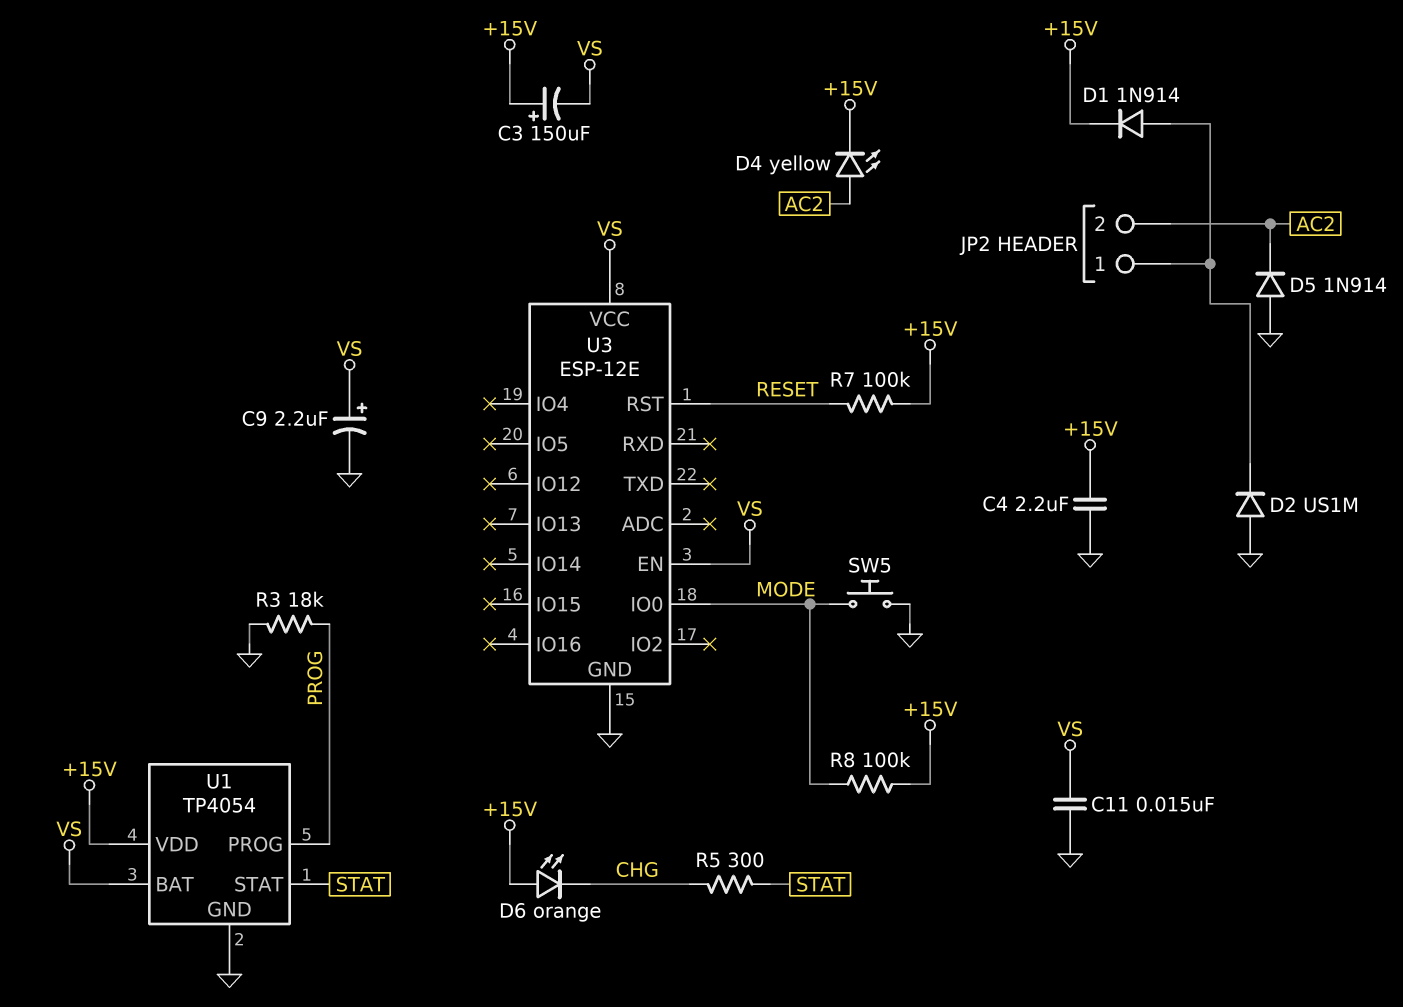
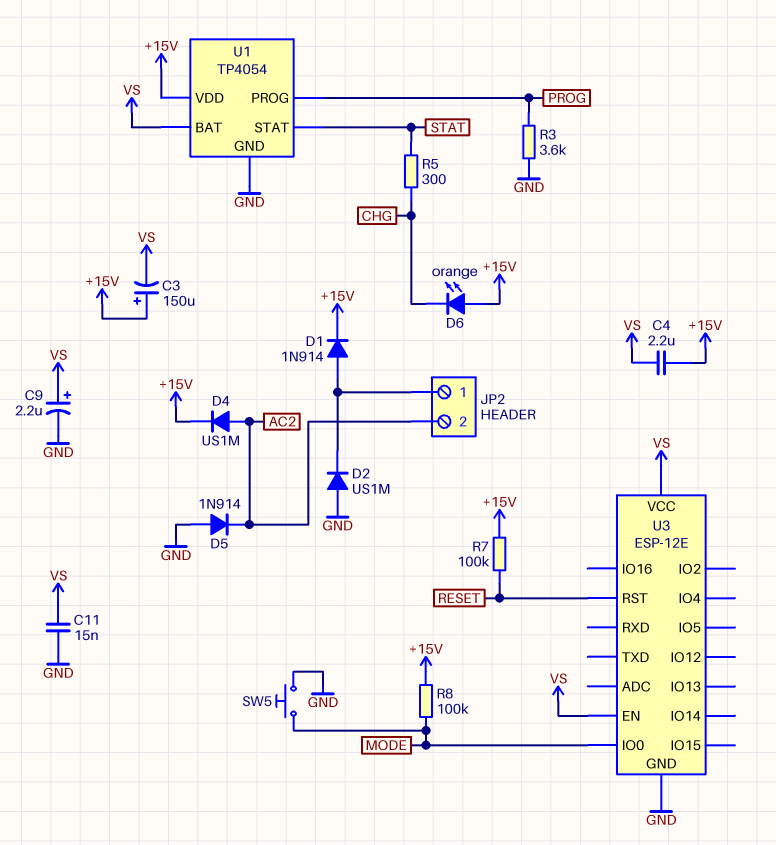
C4: 2.2uF (+15V, GND) -> 2.2uF (+15V, VS)
D4: LED yellow (A AC2, K +15V) -> diode US1M (A AC2, K +15V)
R3: 18k (GND, PROG) -> 3.6k (GND, PROG)

